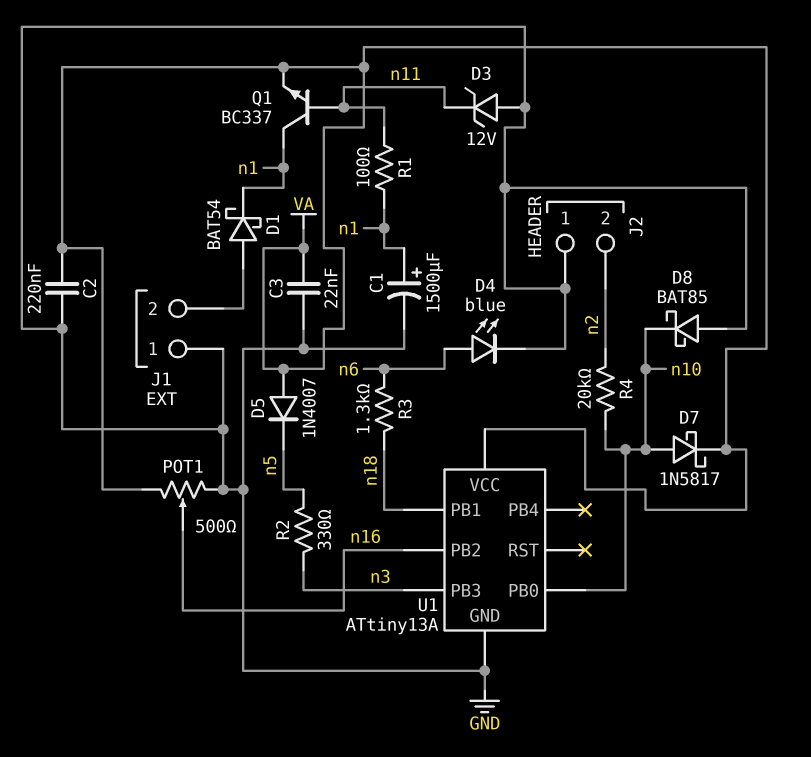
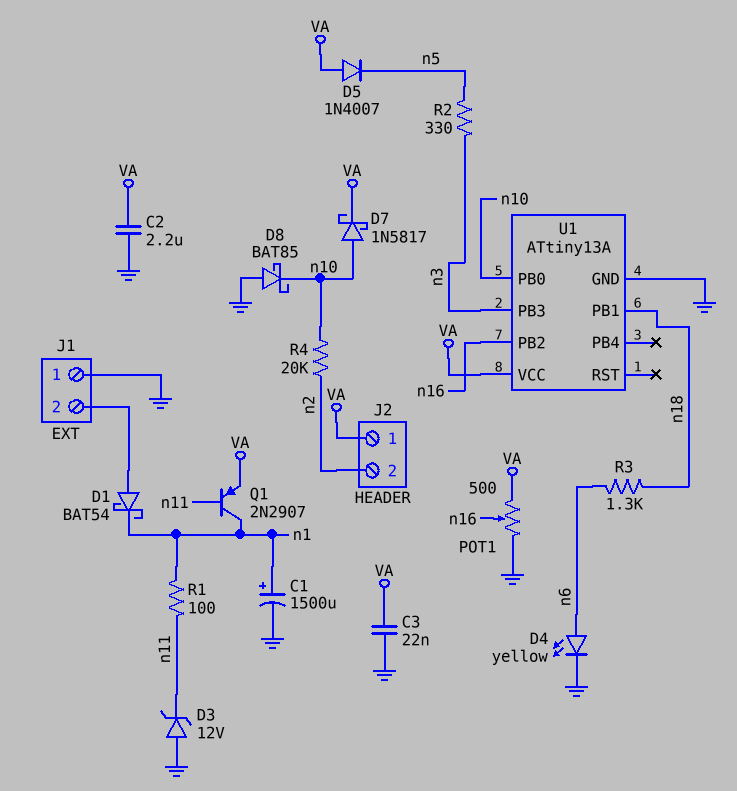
C2: 220nF (GND, VA) -> 2.2uF (GND, VA)
D4: LED blue (A n6, K GND) -> LED yellow (A n6, K GND)
J2 pin 1: GND -> VA
Q1: NPN BC337 (B n11, C n1, E VA) -> PNP 2N2907 (B n11, C n1, E VA)

